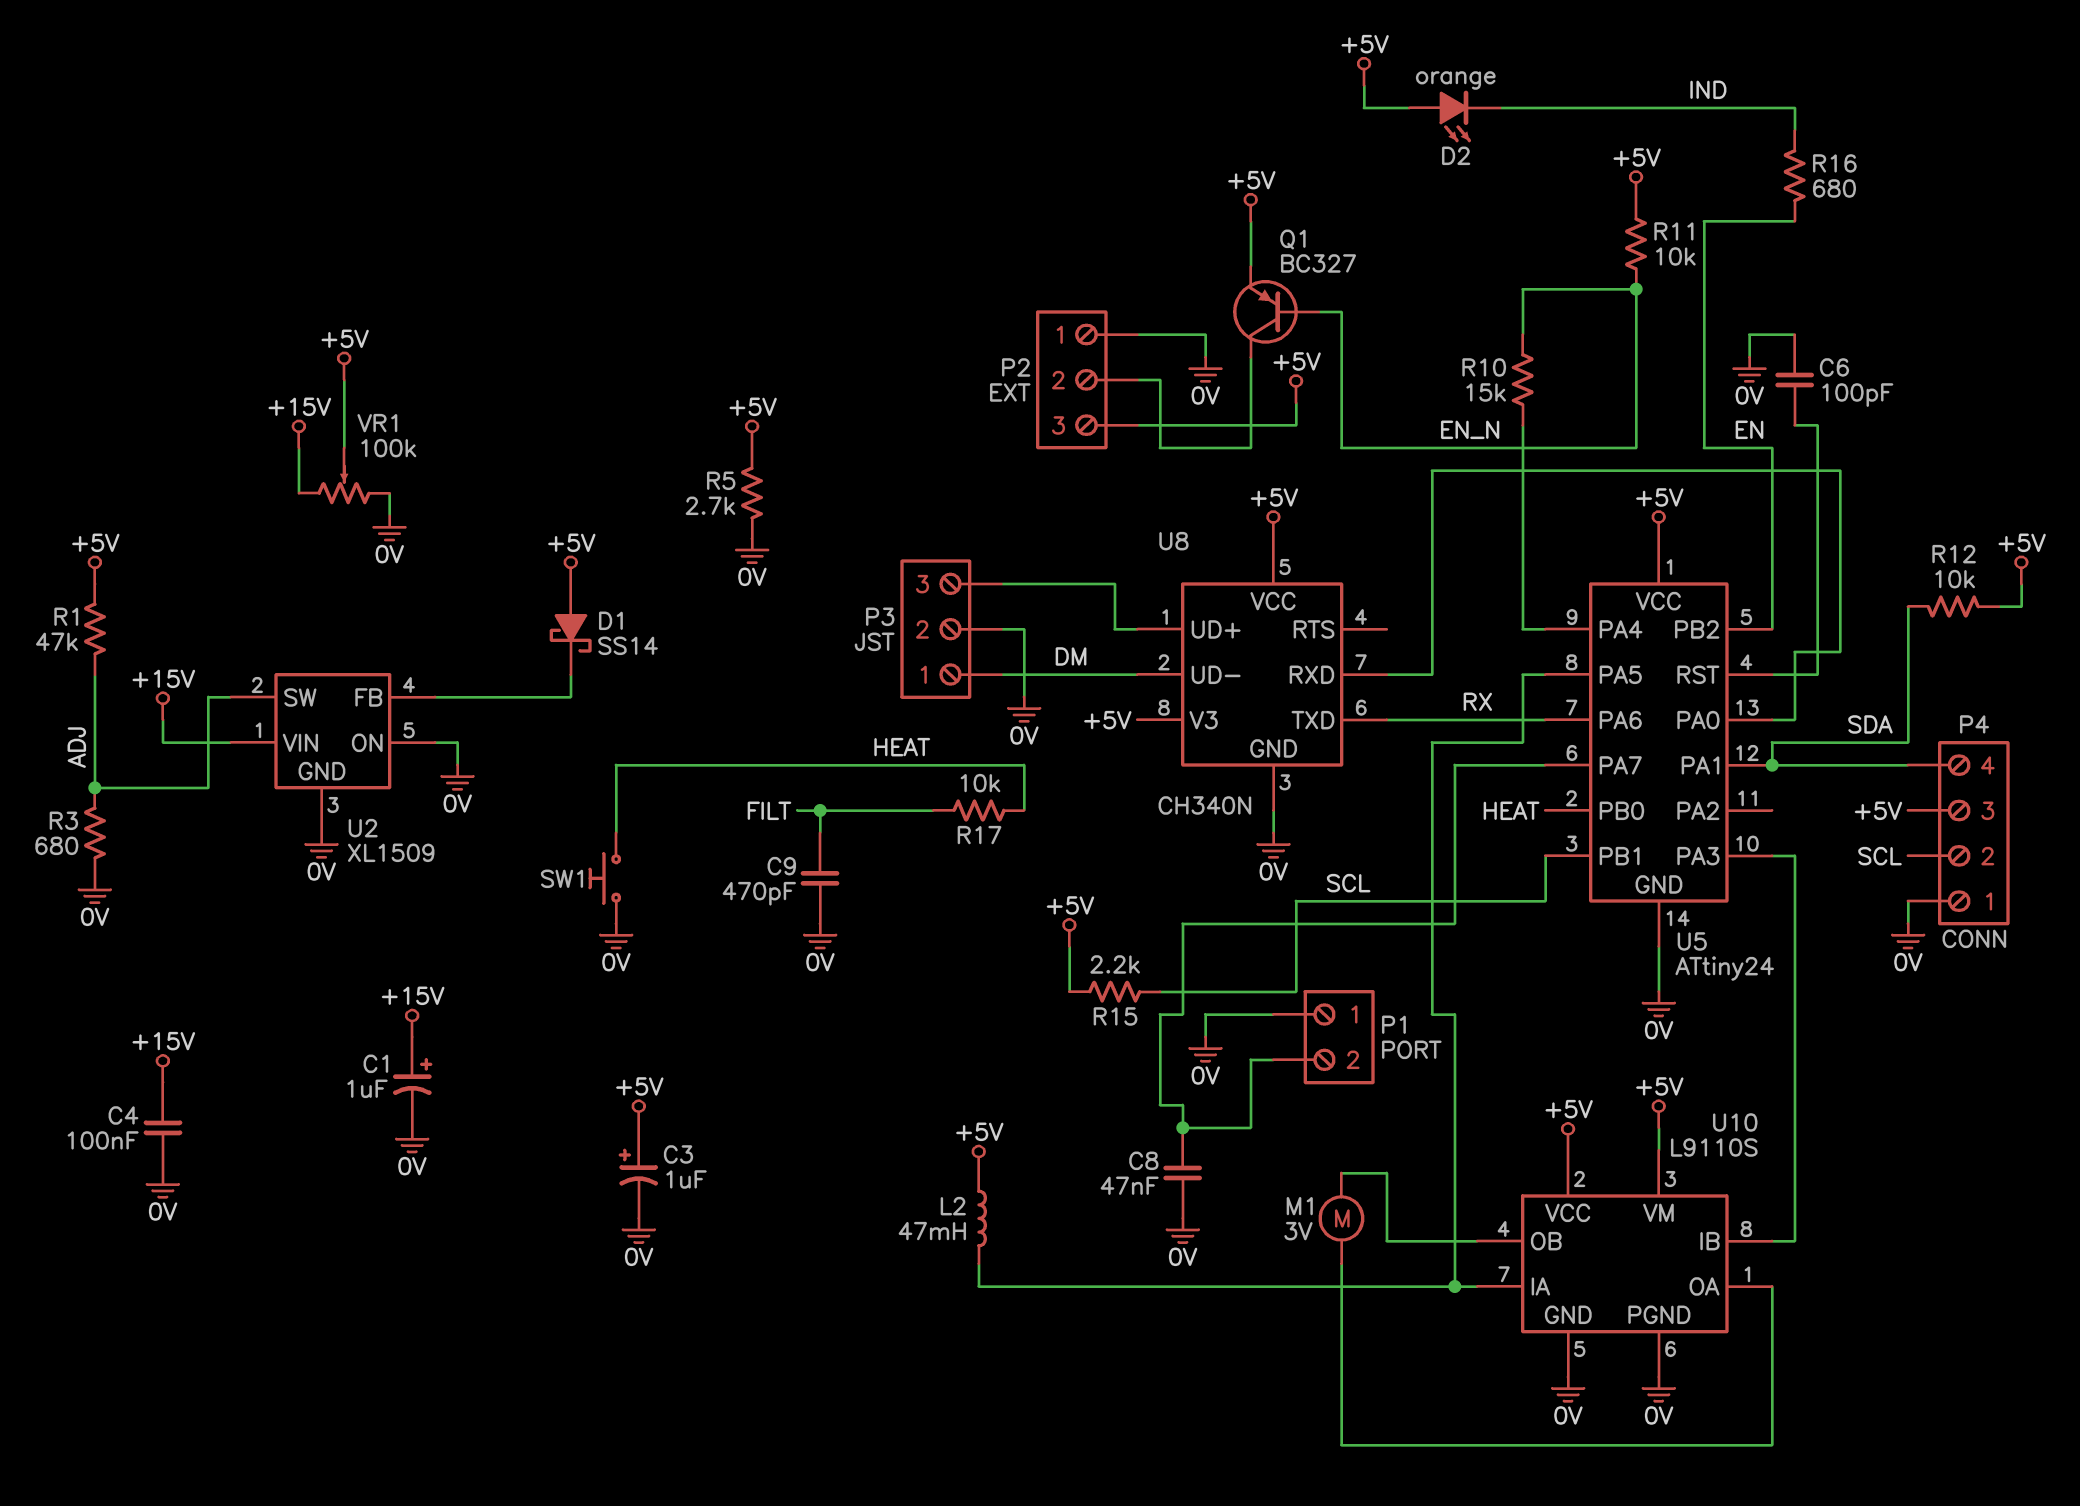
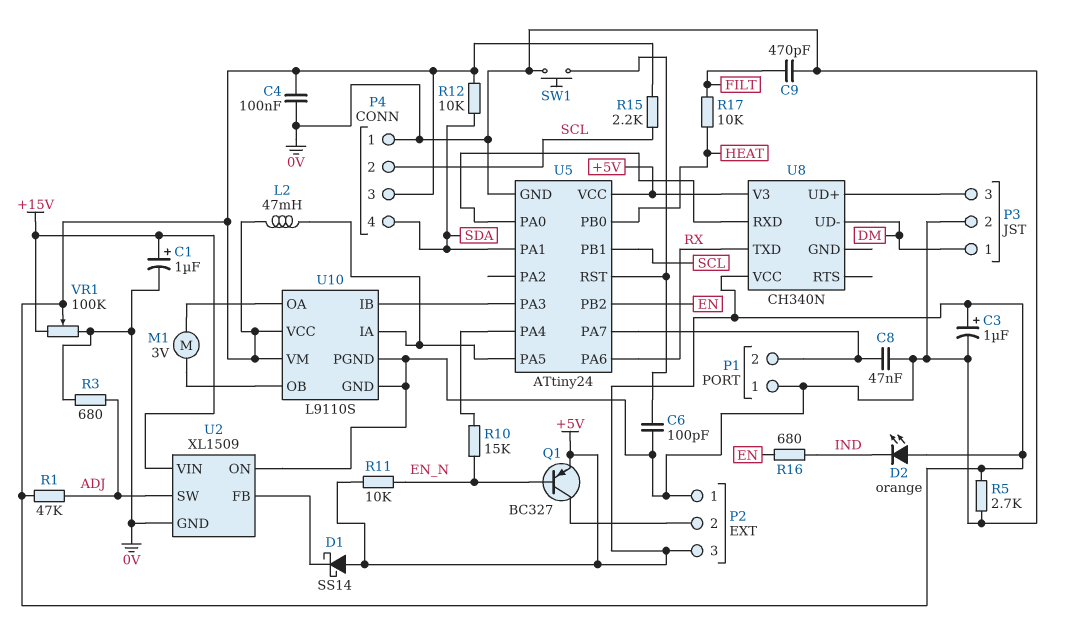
C4: 100nF (+15V, 0V) -> 100nF (+5V, 0V)
SW1: button (0V, HEAT) -> button (0V, U5/RST)
U8 pin GND: 0V -> none

